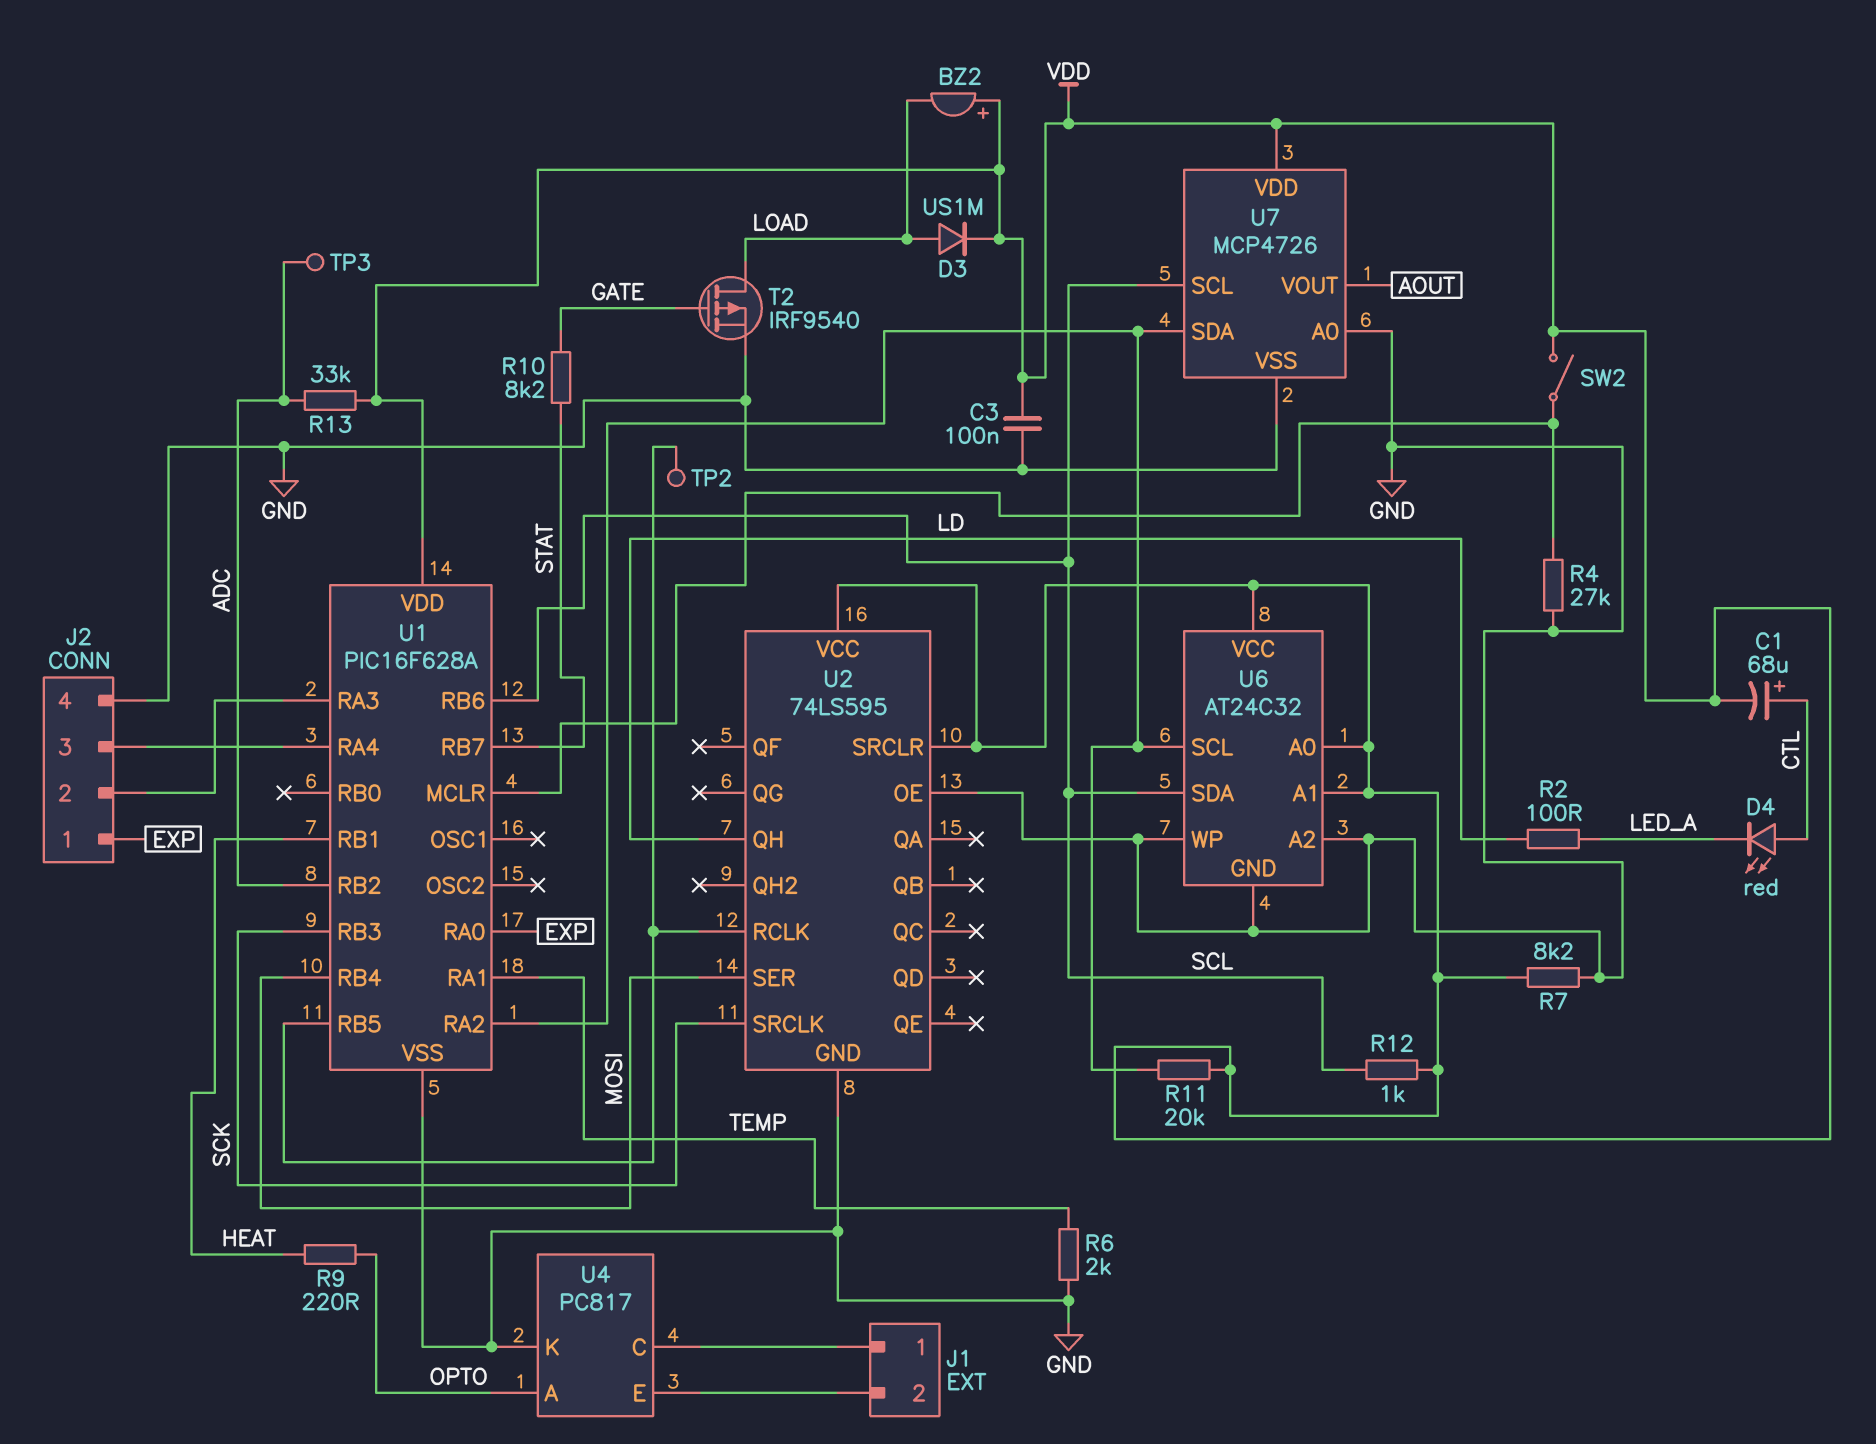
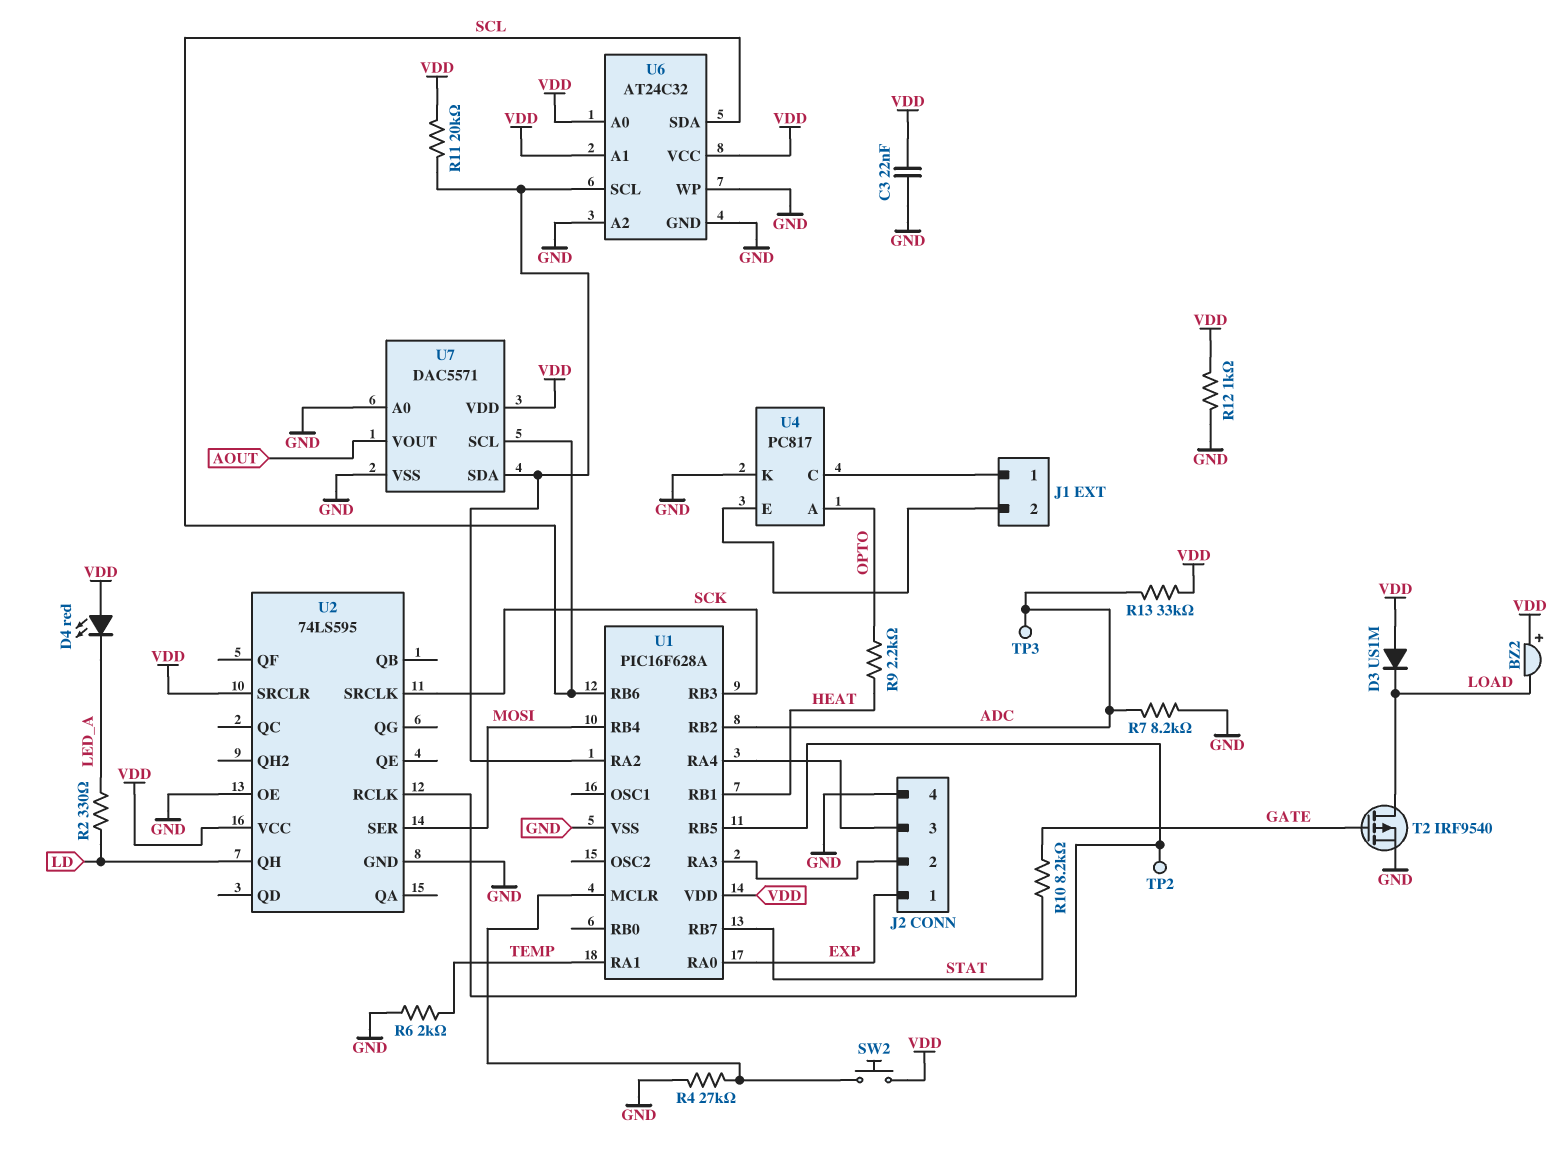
C1: 68uF (plus CTL, minus VDD) -> none
C3: 100nF (GND, VDD) -> 22nF (GND, VDD)
D3: diode US1M (A LOAD, K VDD) -> diode US1M (A VDD, K LOAD)
D4: LED red (A CTL, K LED_A) -> LED red (A VDD, K LED_A)
R2: 100 (LD, LED_A) -> 330 (LD, LED_A)
R7: 8.2k (GND, VDD) -> 8.2k (ADC, GND)
R9: 220 (HEAT, OPTO) -> 2.2k (HEAT, OPTO)
R12: 1k (SCL, VDD) -> 1k (GND, VDD)
SW2: switch (U1/MCLR, VDD) -> button (U1/MCLR, VDD)
U7: MCP4726 -> DAC5571

